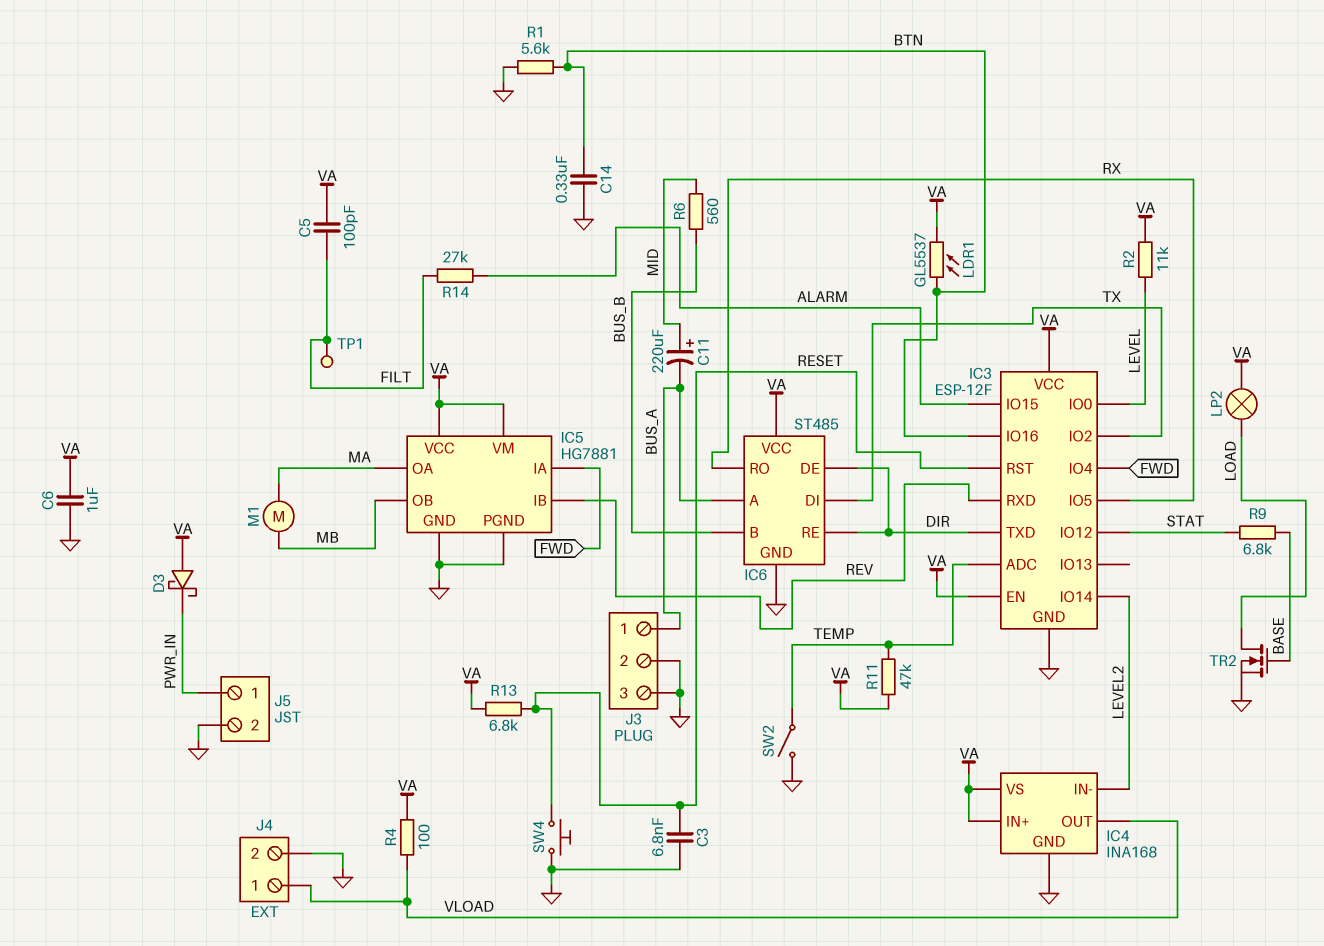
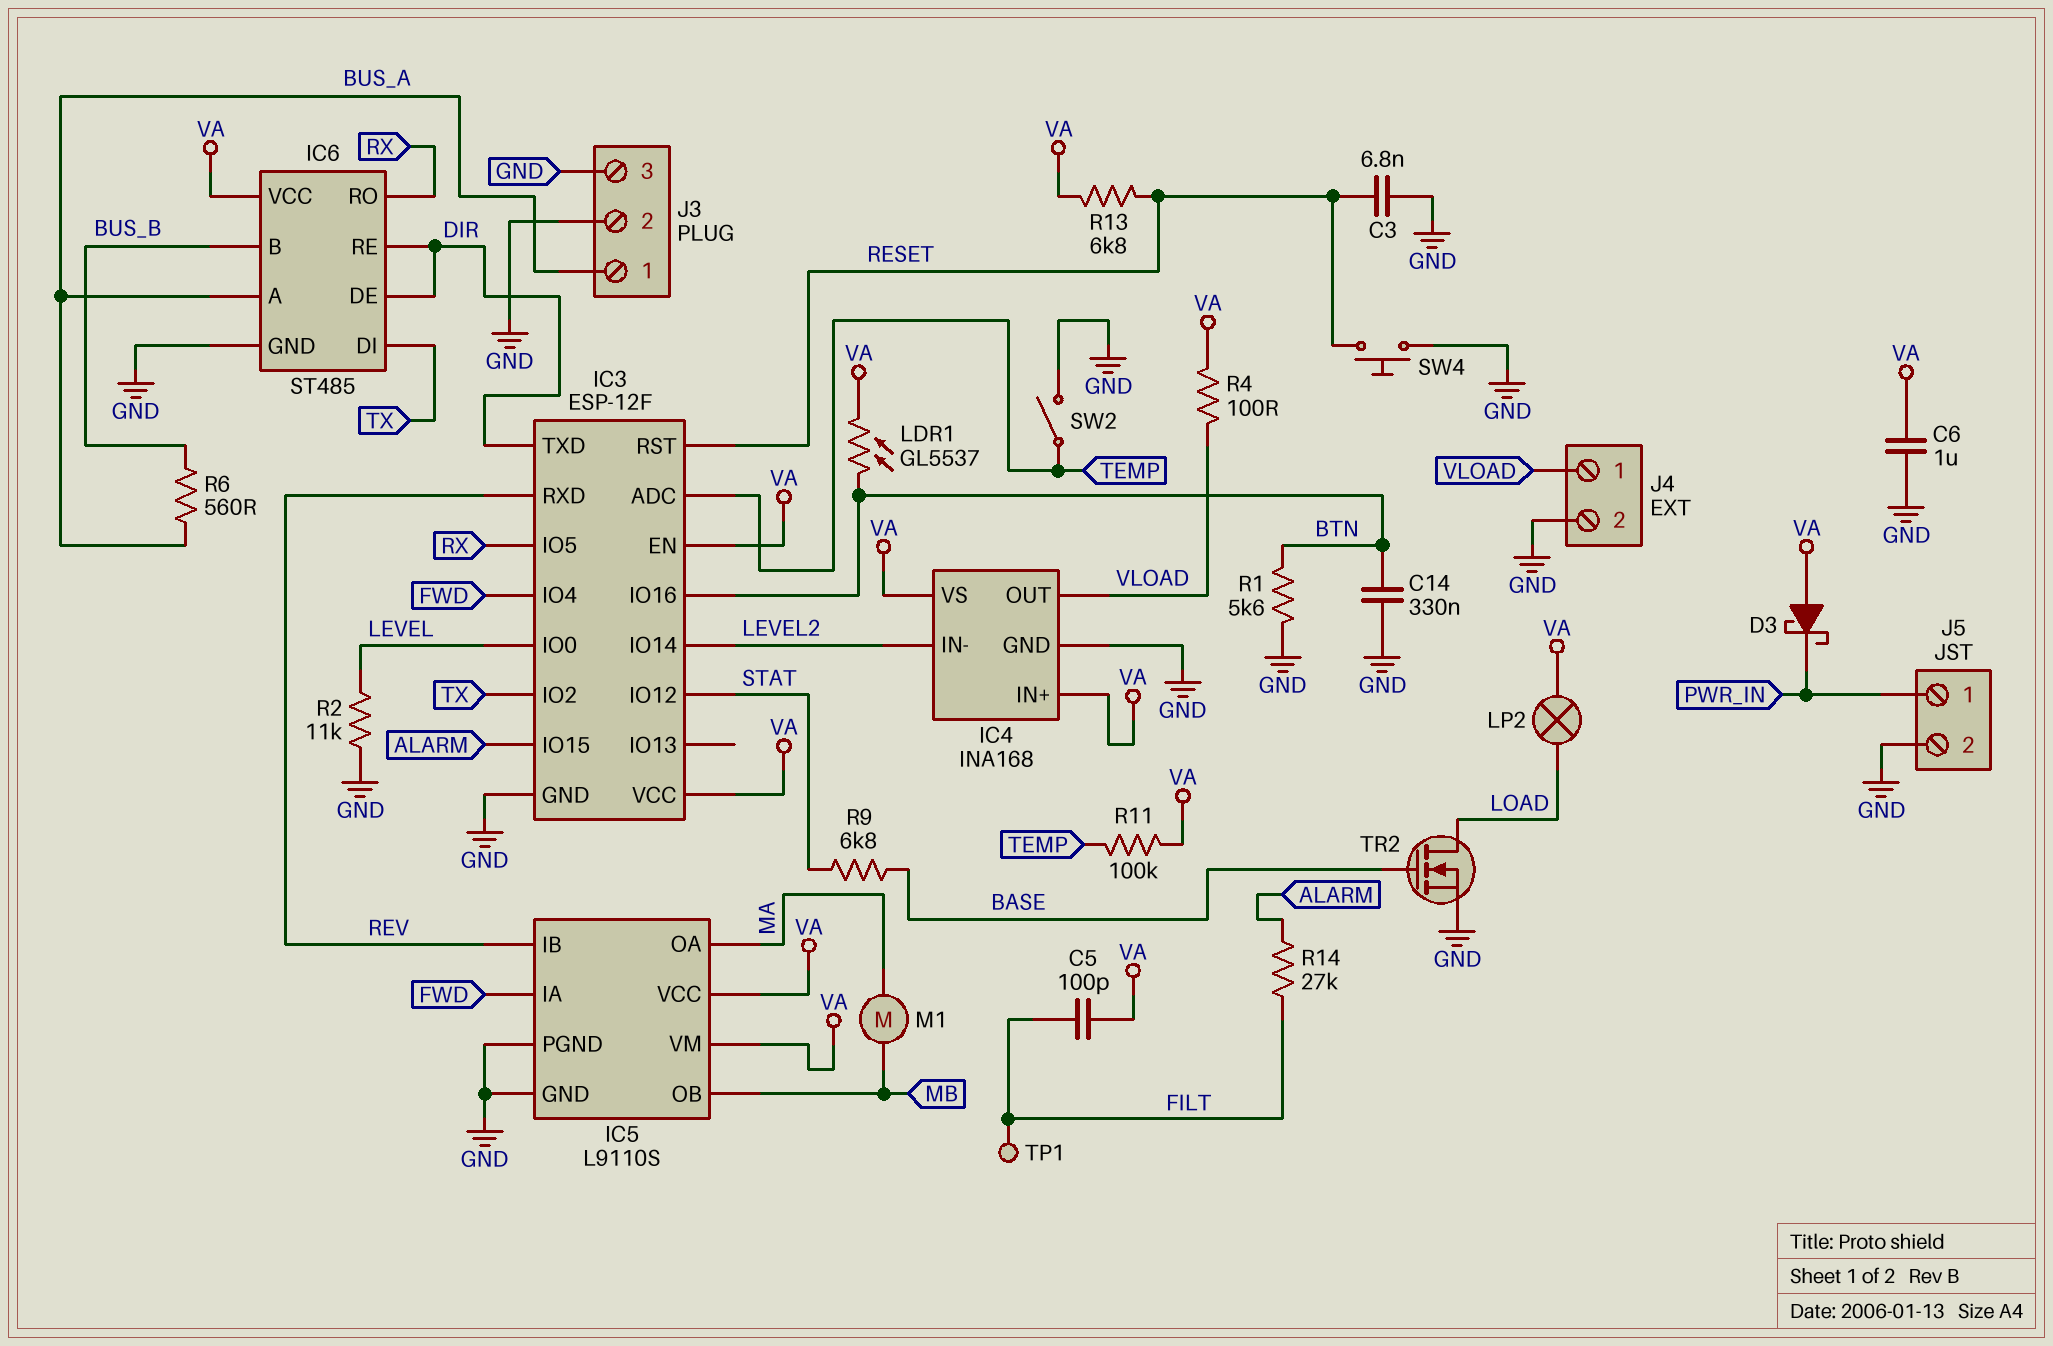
C11: 220uF (plus MID, minus BUS_A) -> none
IC5: HG7881 -> L9110S
R2: 11k (LEVEL, VA) -> 11k (GND, LEVEL)
R6: 560 (BUS_B, MID) -> 560 (BUS_A, BUS_B)
R11: 47k (TEMP, VA) -> 100k (TEMP, VA)

